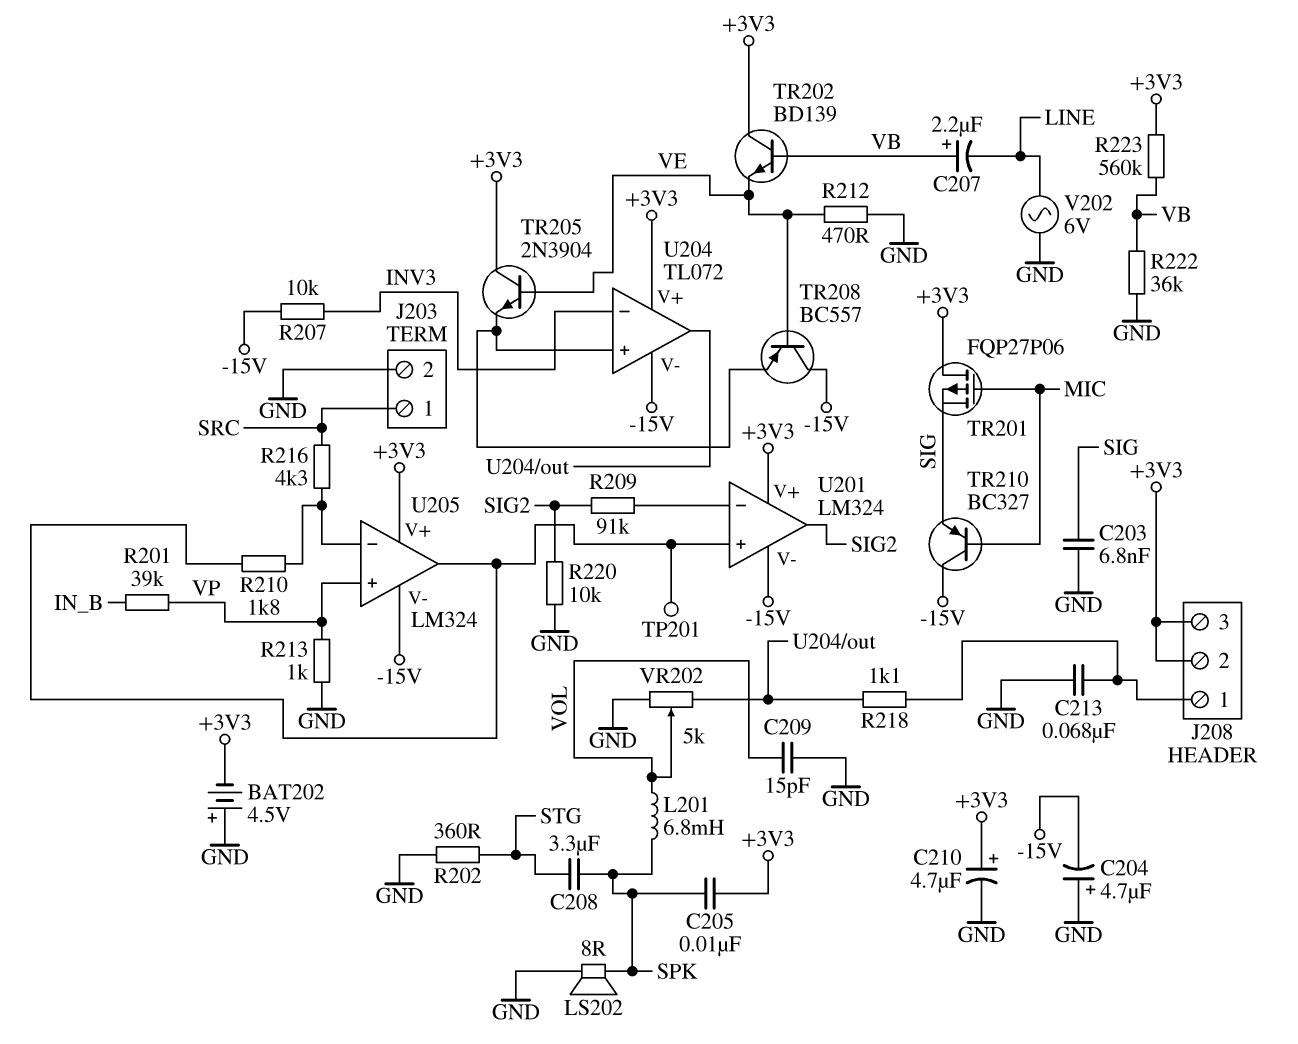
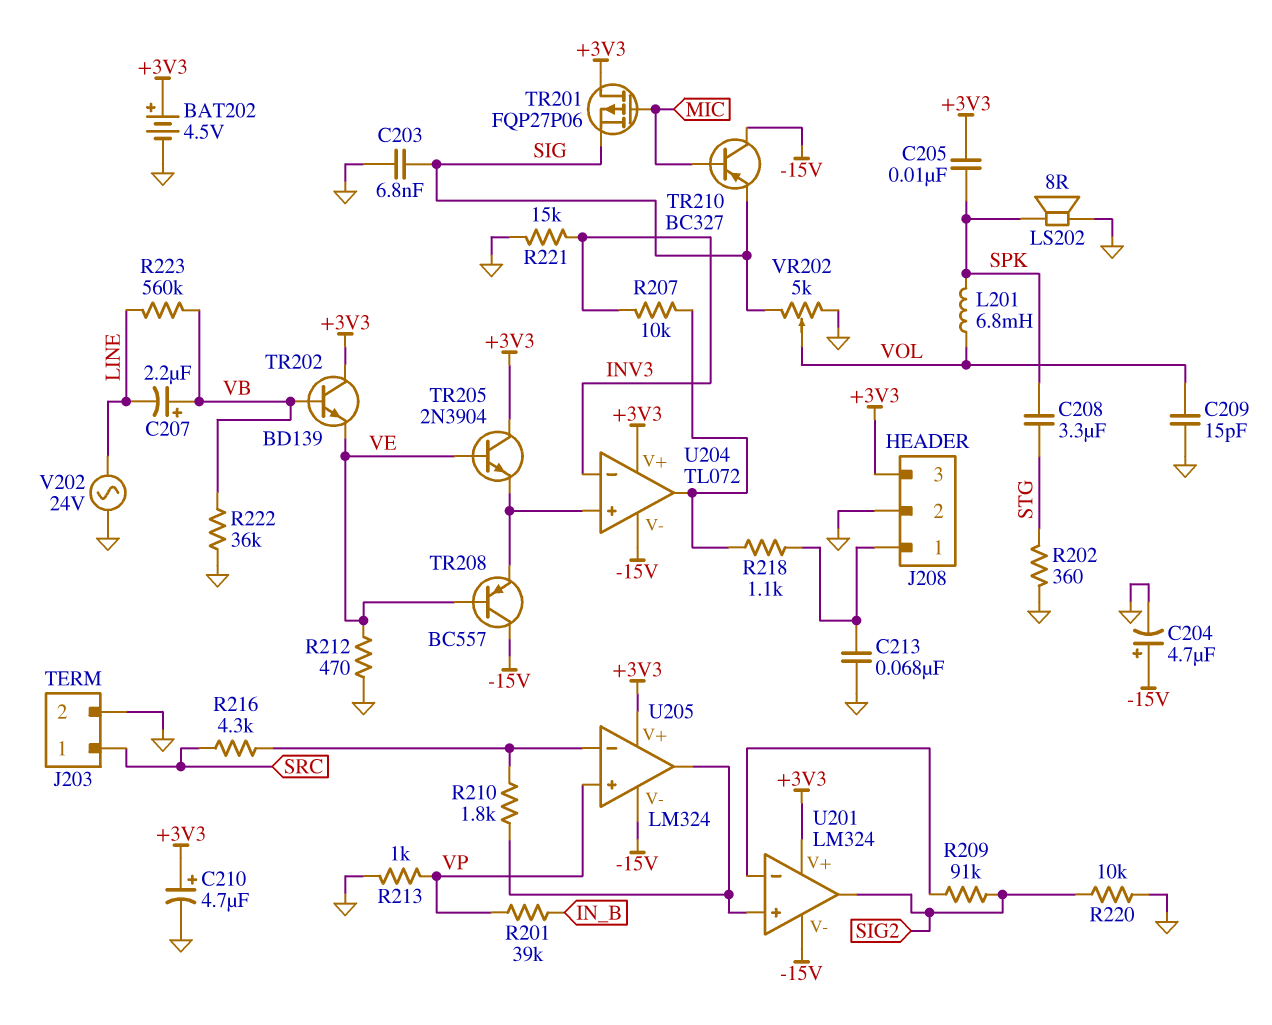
BAT202: 4.5V (plus GND, minus +3V3) -> 4.5V (plus +3V3, minus GND)
C204: 4.7uF (plus GND, minus -15V) -> 4.7uF (plus -15V, minus GND)
J208 pin 2: +3V3 -> GND
R207: 10k (-15V, INV3) -> 10k (INV3, U204/out)
R221: none -> 15k (GND, INV3)
R223: 560k (+3V3, VB) -> 560k (LINE, VB)
TP201: test point (U201/in+) -> none
V202: AC 6V (GND, LINE) -> AC 24V (GND, LINE)
VR202: 5k (GND, U204/out, wiper VOL) -> 5k (GND, SIG, wiper VOL)

